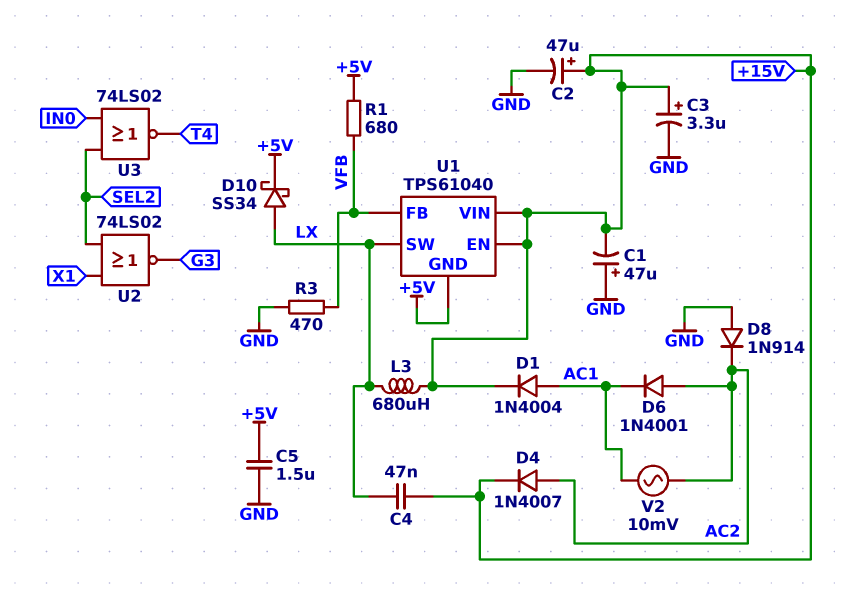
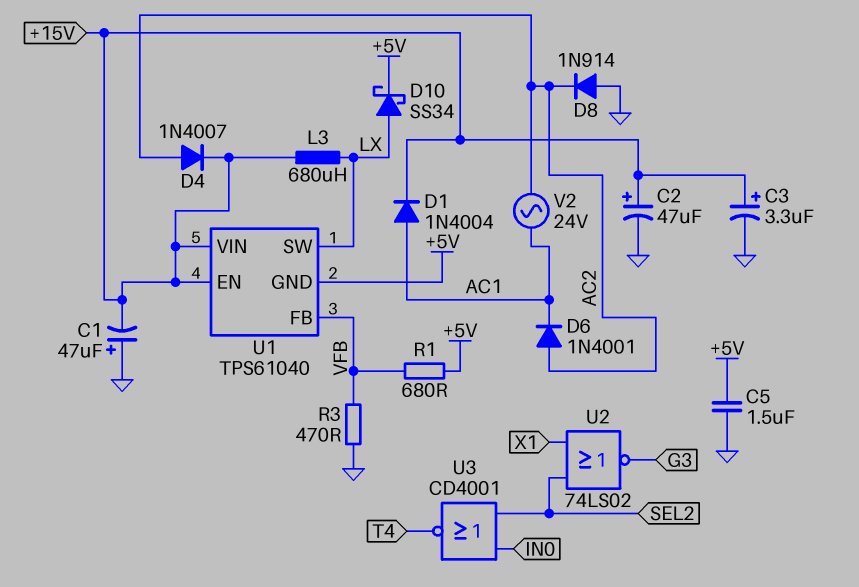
C4: 47nF (+15V, LX) -> none
U3: NOR 74LS02 (in IN0, in SEL2, out T4) -> NOR CD4001 (in IN0, in SEL2, out T4)
V2: AC 10mV (AC1, AC2) -> AC 24V (AC1, AC2)

